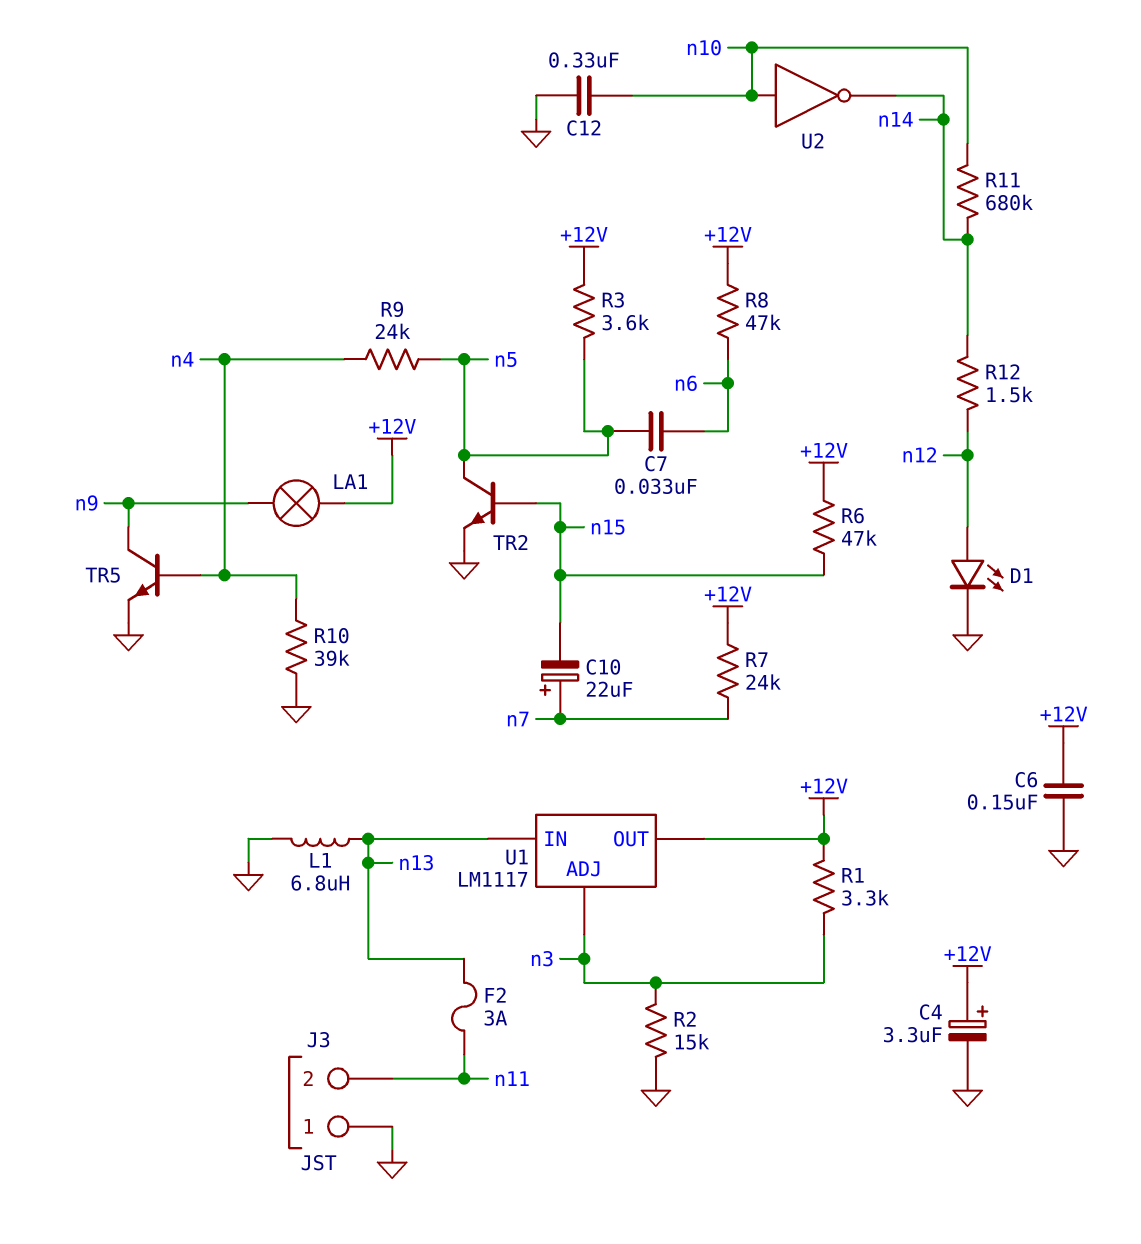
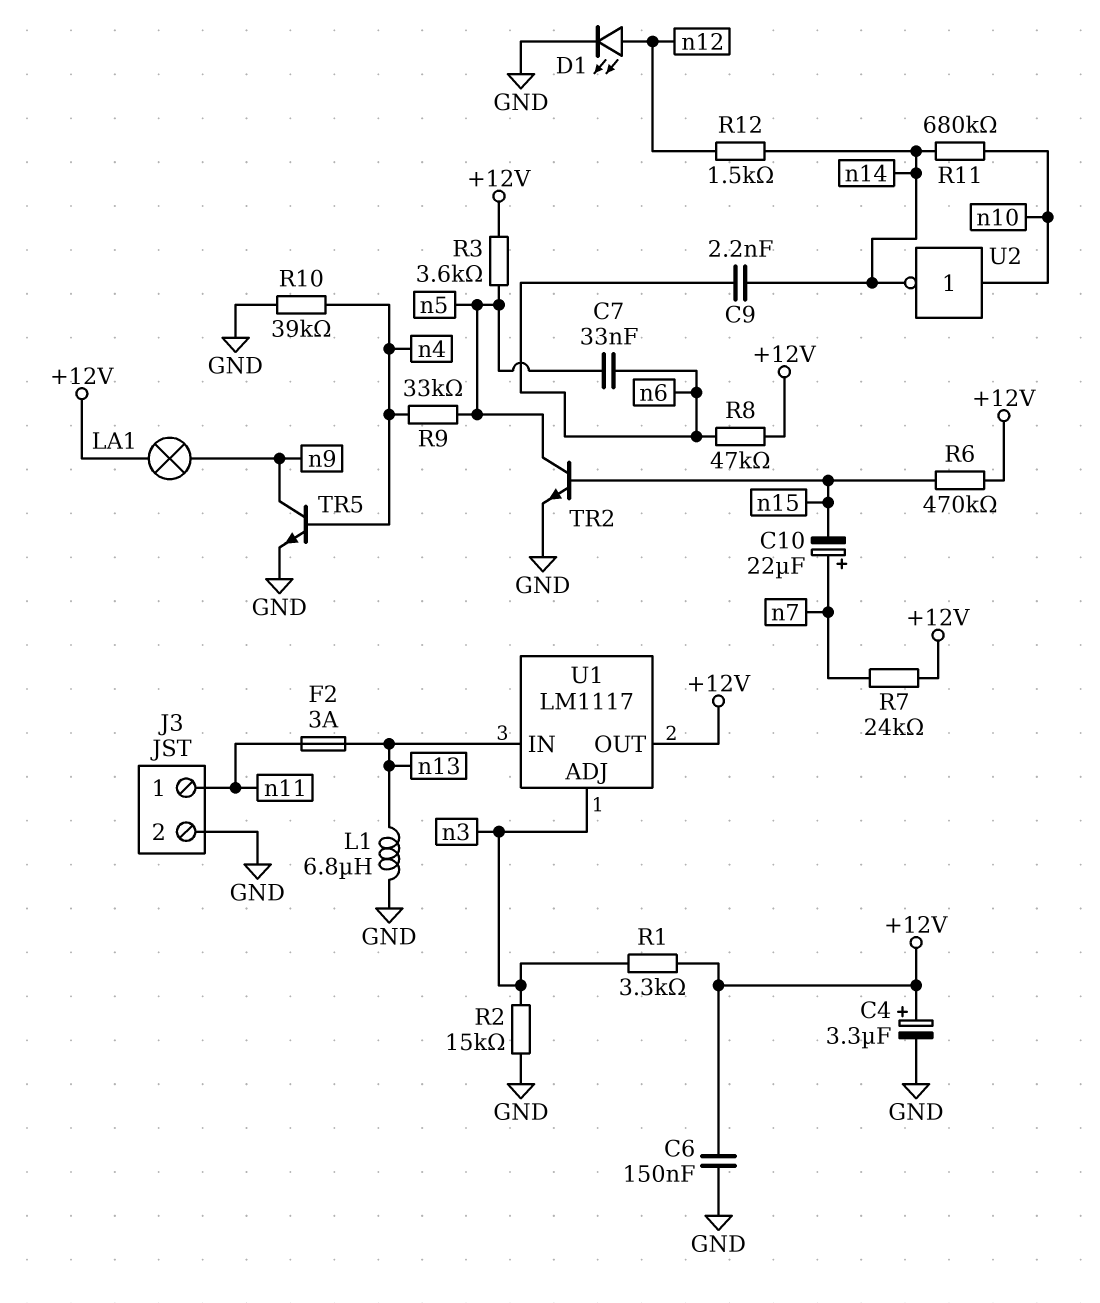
C9: none -> 2.2nF (n6, n14)
C12: 330nF (GND, n10) -> none
J3 pin 1: GND -> n11
J3 pin 2: n11 -> GND
R6: 47k (+12V, n15) -> 470k (+12V, n15)
R9: 24k (n4, n5) -> 33k (n4, n5)

